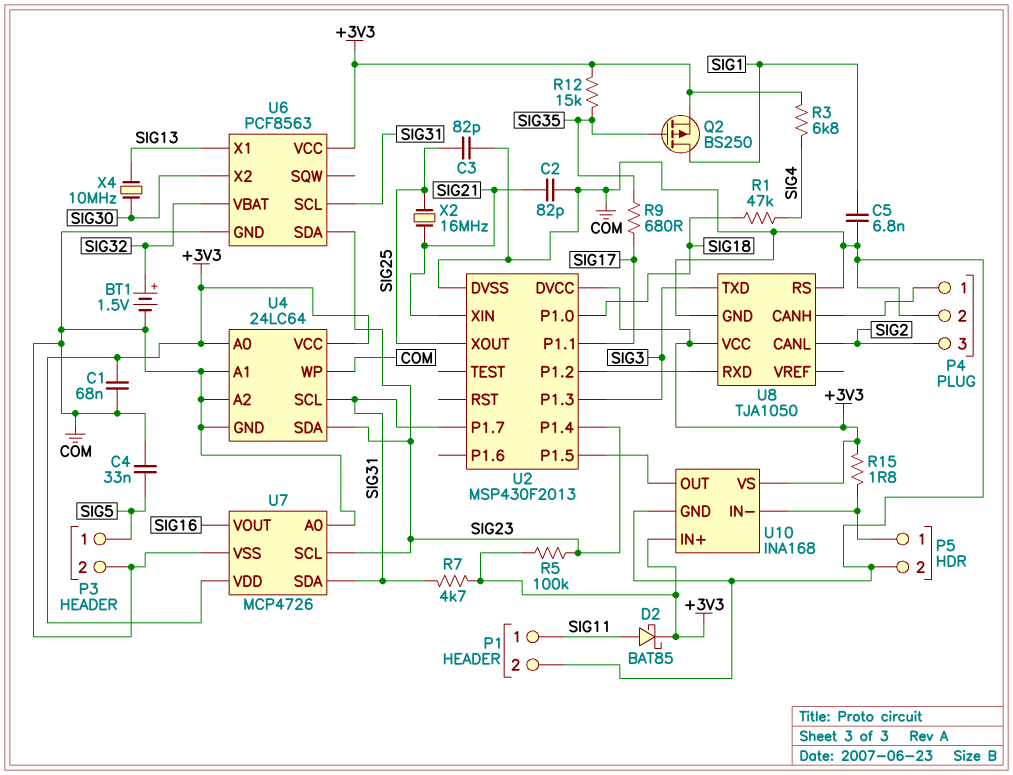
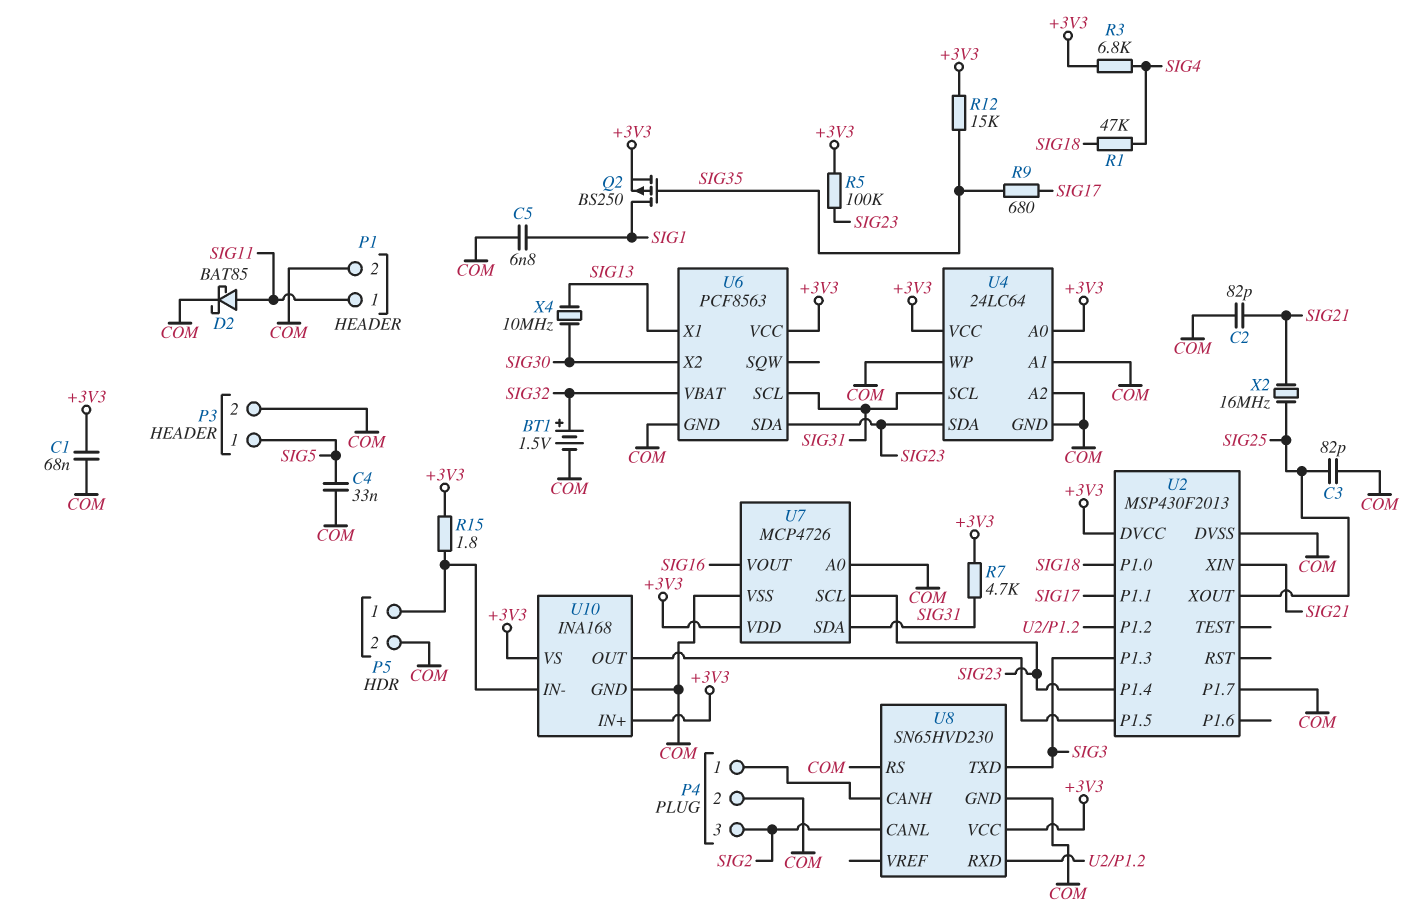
D2: schottky BAT85 (A SIG11, K +3V3) -> schottky BAT85 (A SIG11, K COM)
U2 pin P1.7: SIG31 -> COM
U8: TJA1050 -> SN65HVD230

